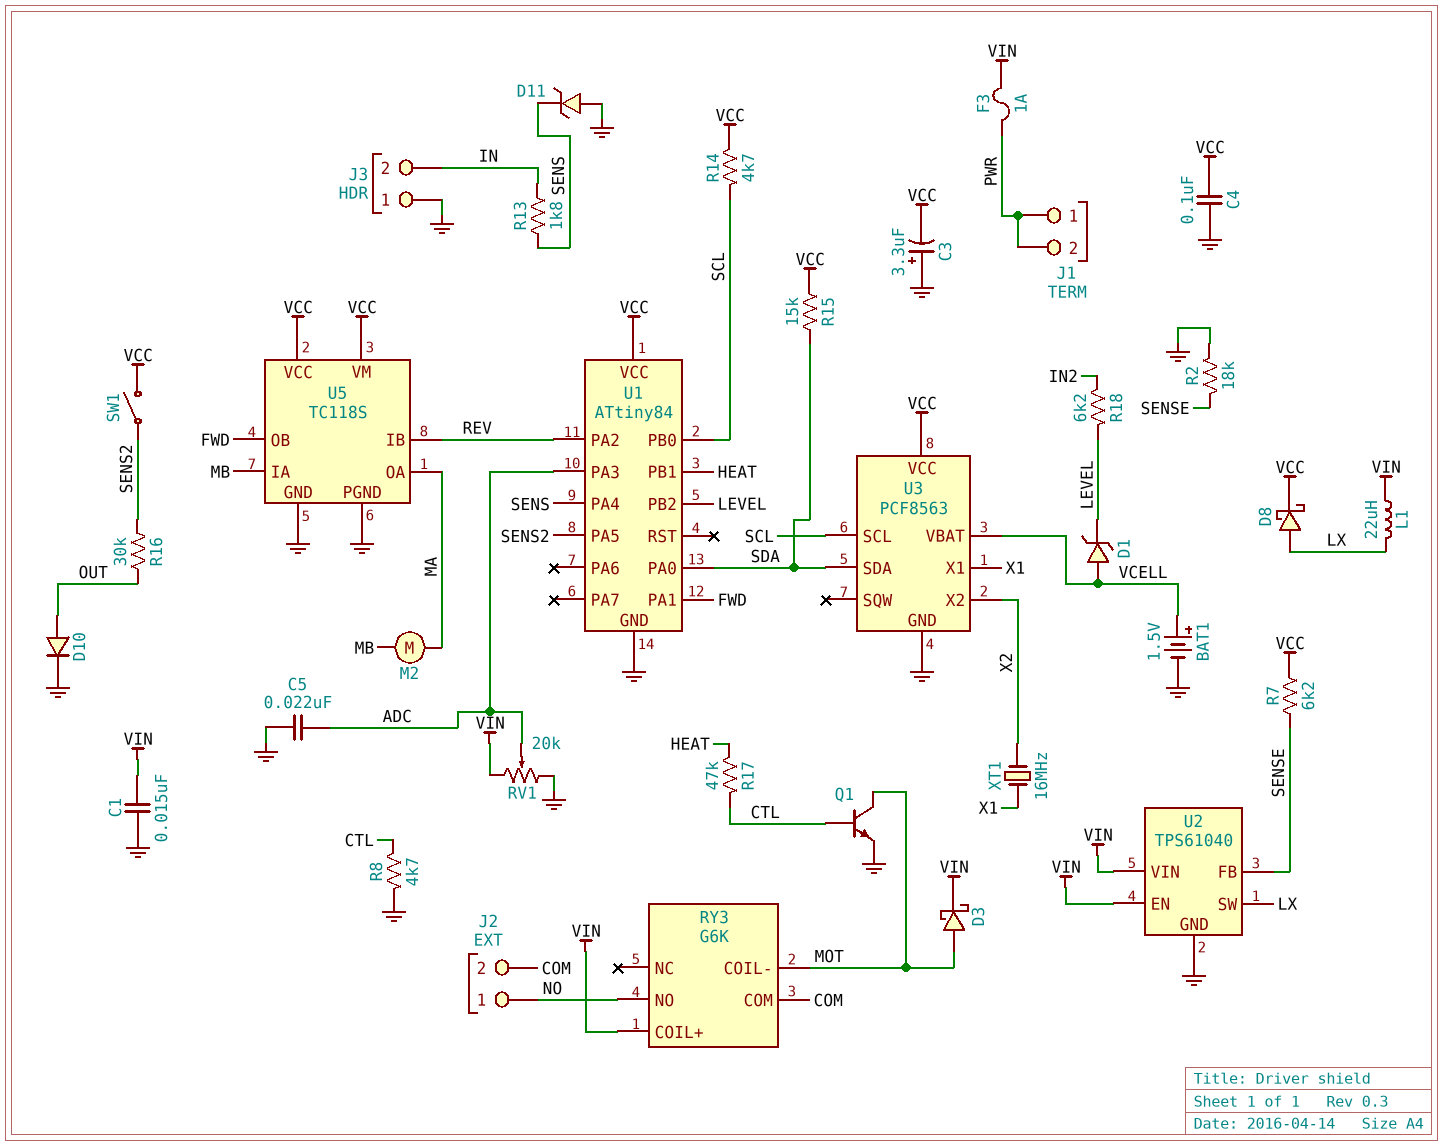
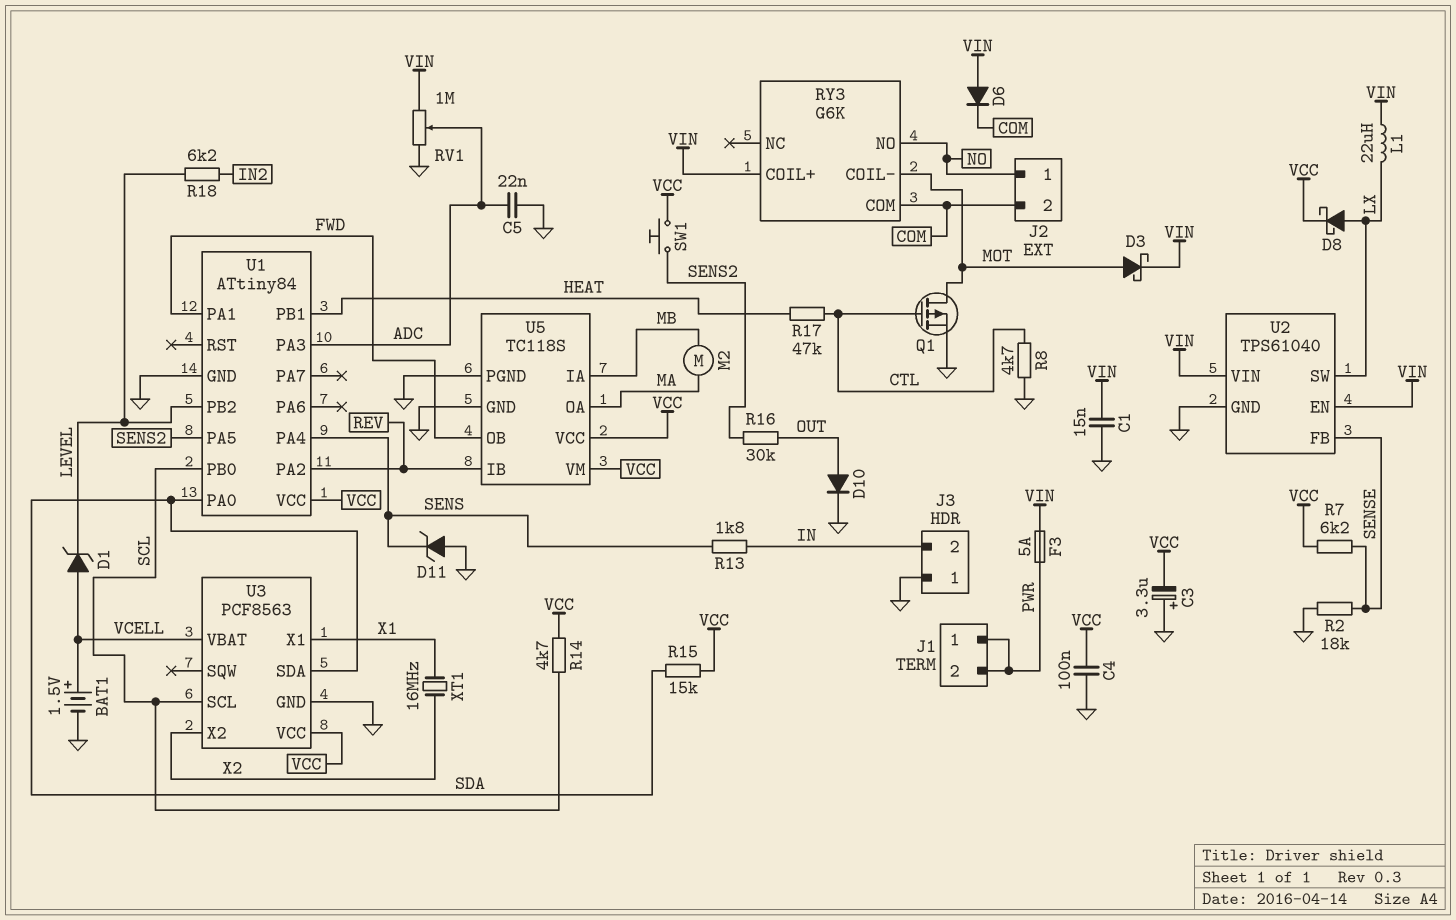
D6: none -> diode (A VIN, K COM)
F3: 1A (PWR, VIN) -> 5A (PWR, VIN)
Q1: NPN (B CTL, C MOT, E GND) -> PMOS (G CTL, D MOT, S GND)
RV1: 20k (GND, VIN, wiper ADC) -> 1M (GND, VIN, wiper ADC)
SW1: switch (SENS2, VCC) -> button (SENS2, VCC)

